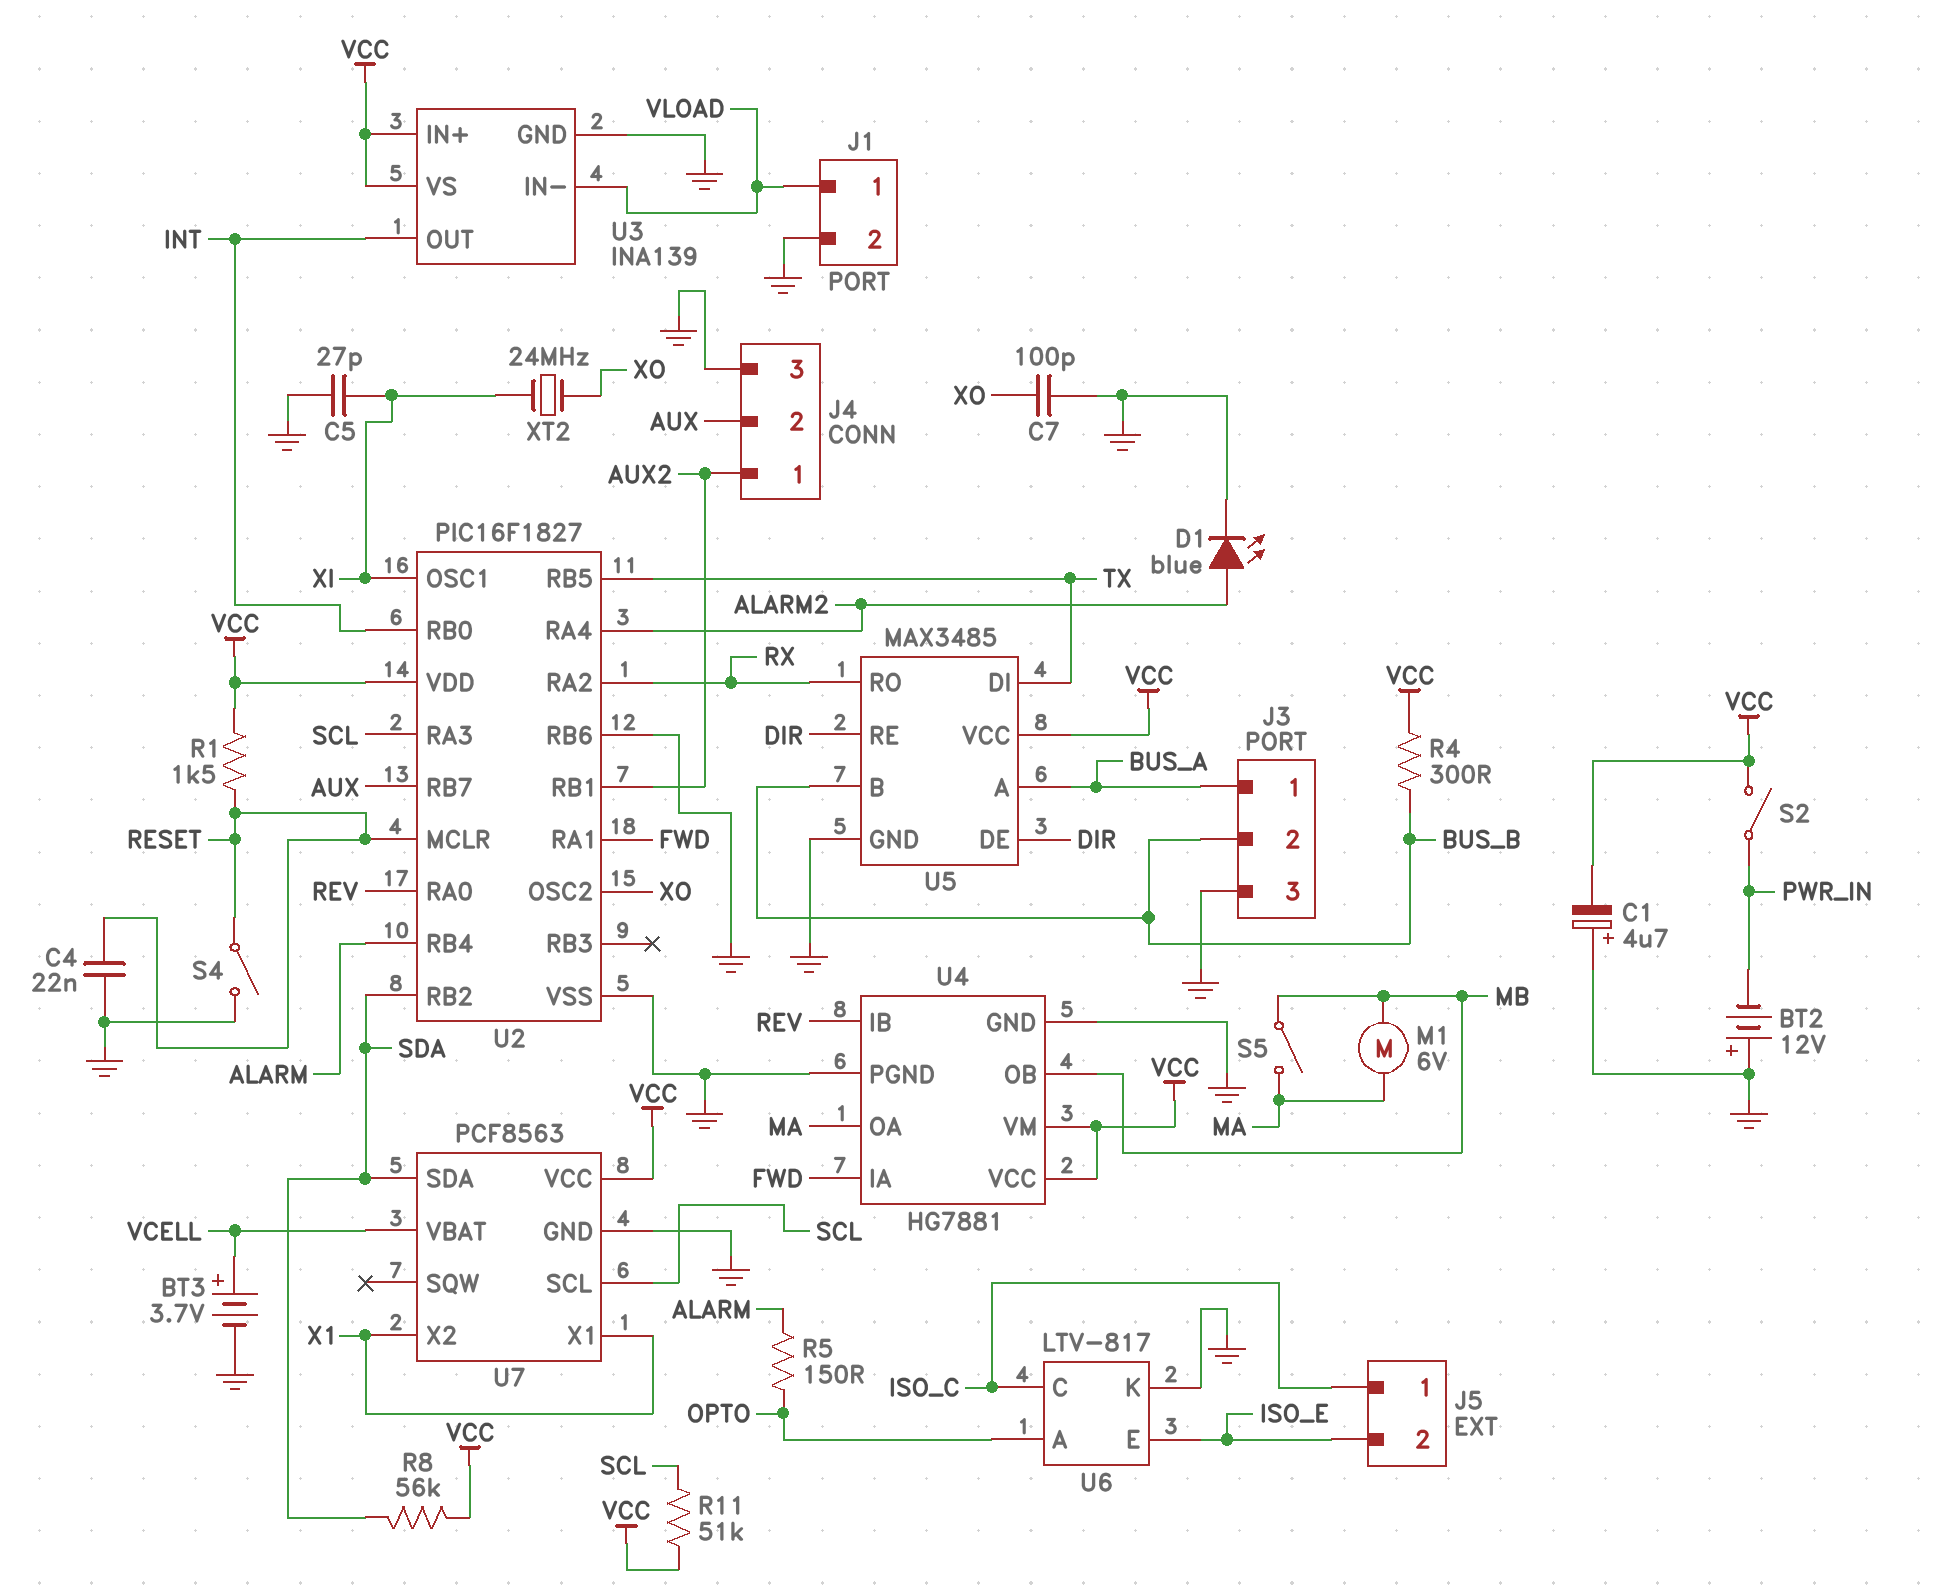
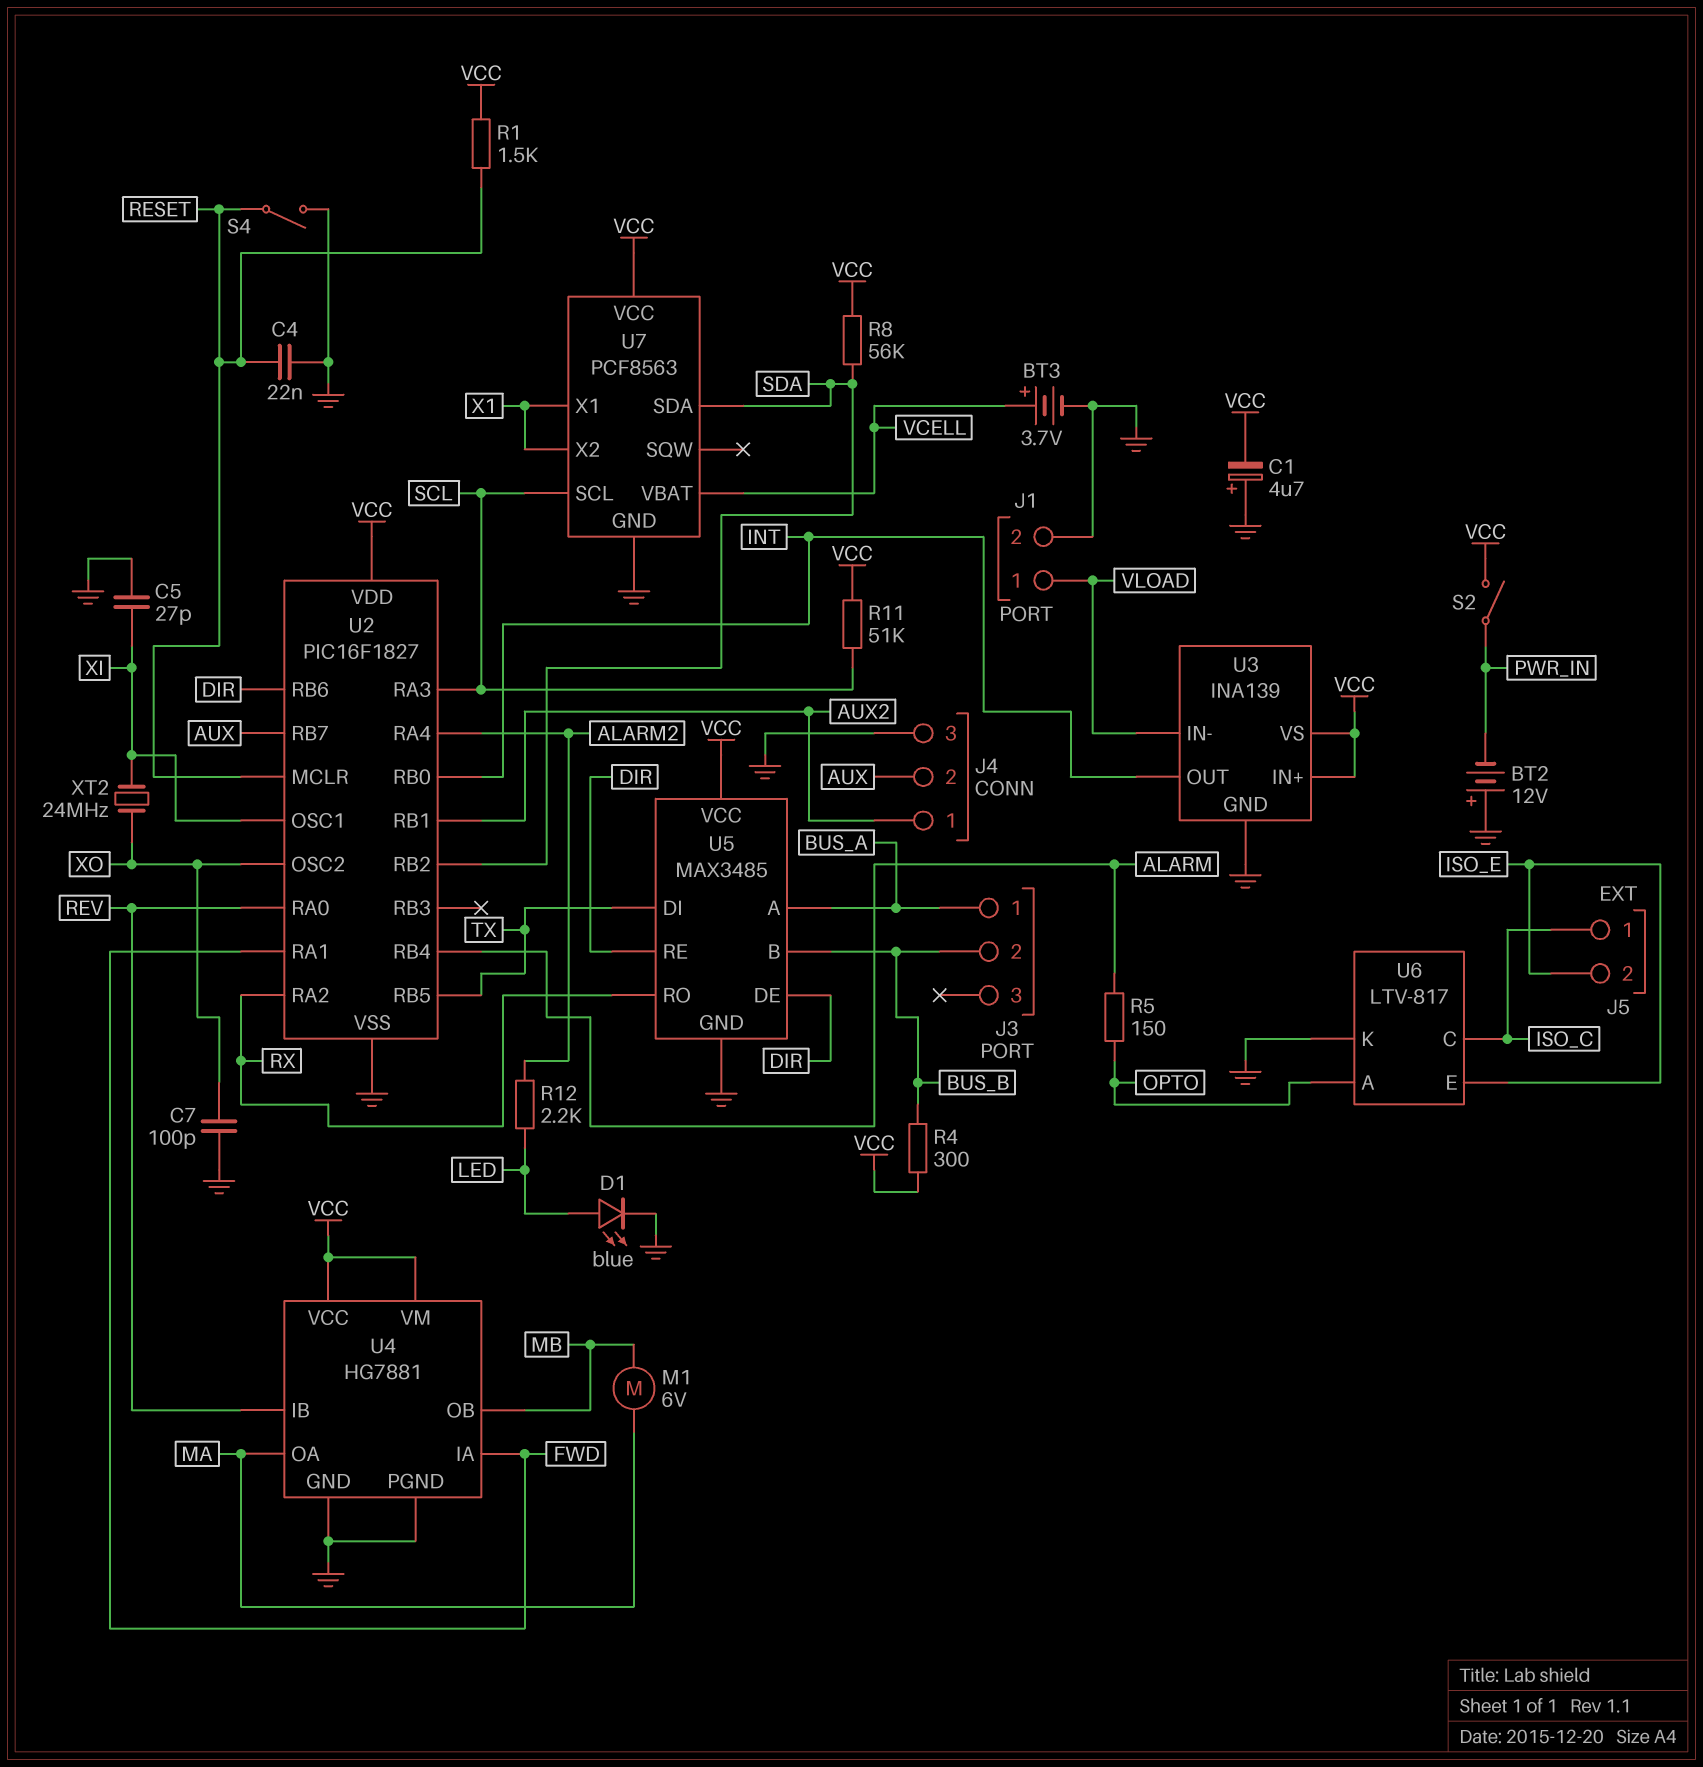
D1: LED blue (A ALARM2, K GND) -> LED blue (A LED, K GND)
J3 pin 3: GND -> none
R12: none -> 2.2k (ALARM2, LED)
S5: switch (MA, MB) -> none
U2 pin RB6: GND -> DIR

